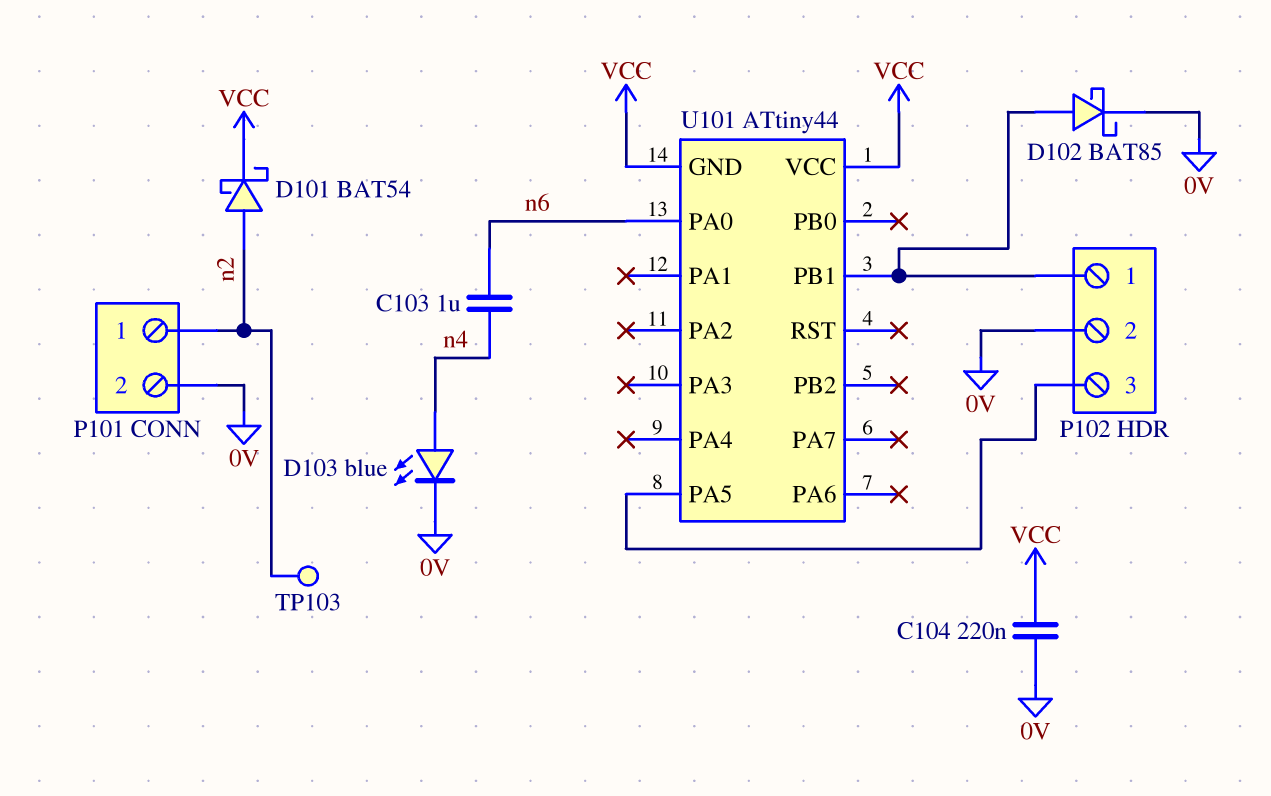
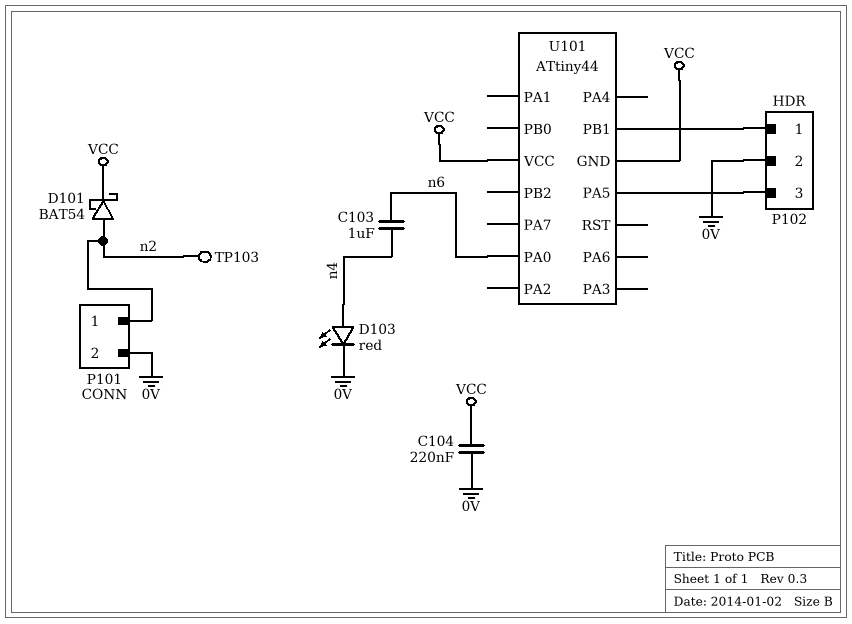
D102: schottky BAT85 (A P102/1, K 0V) -> none
D103: LED blue (A n4, K 0V) -> LED red (A n4, K 0V)

